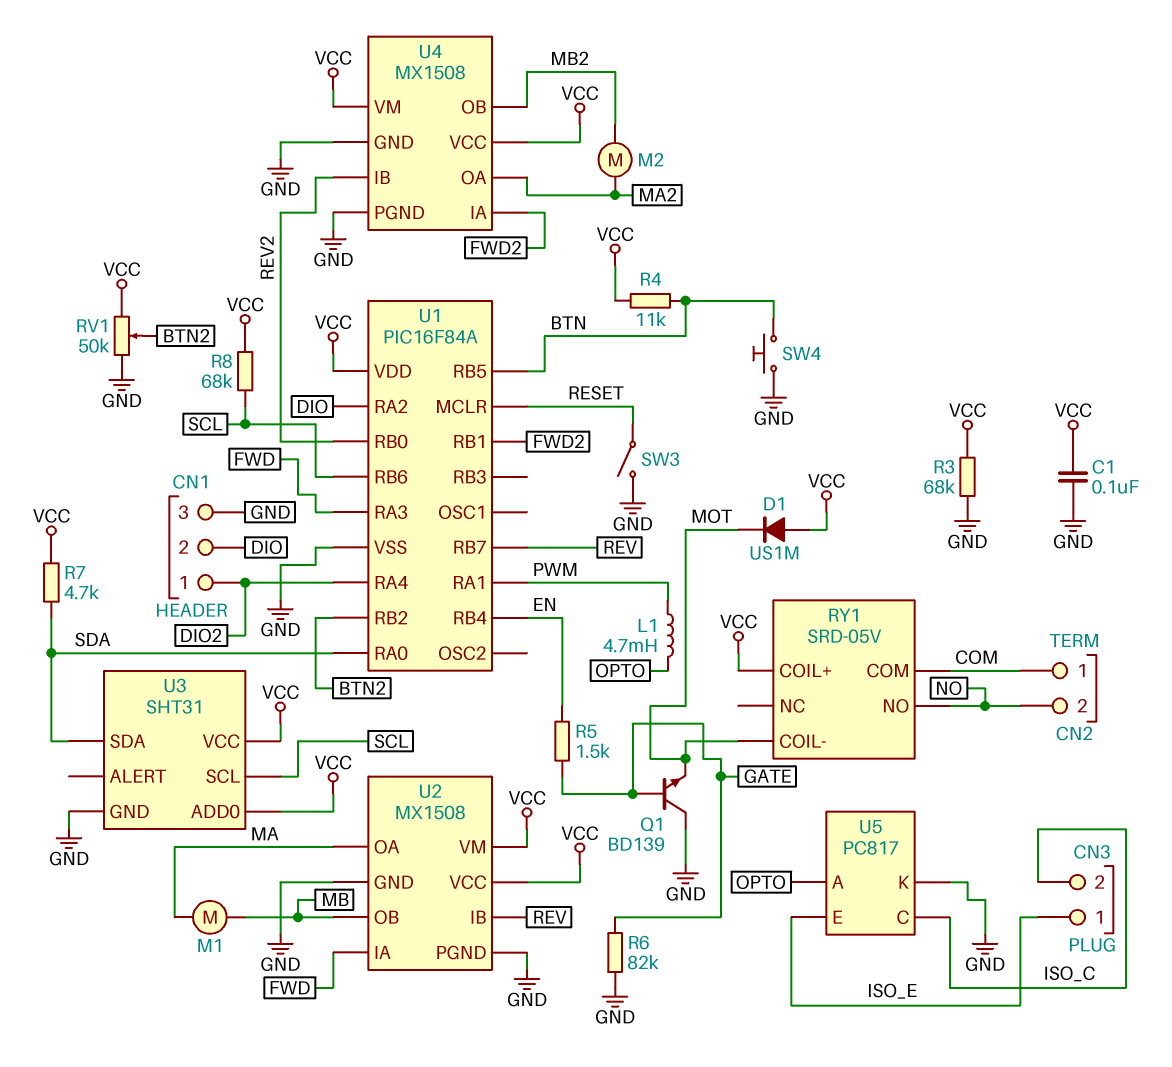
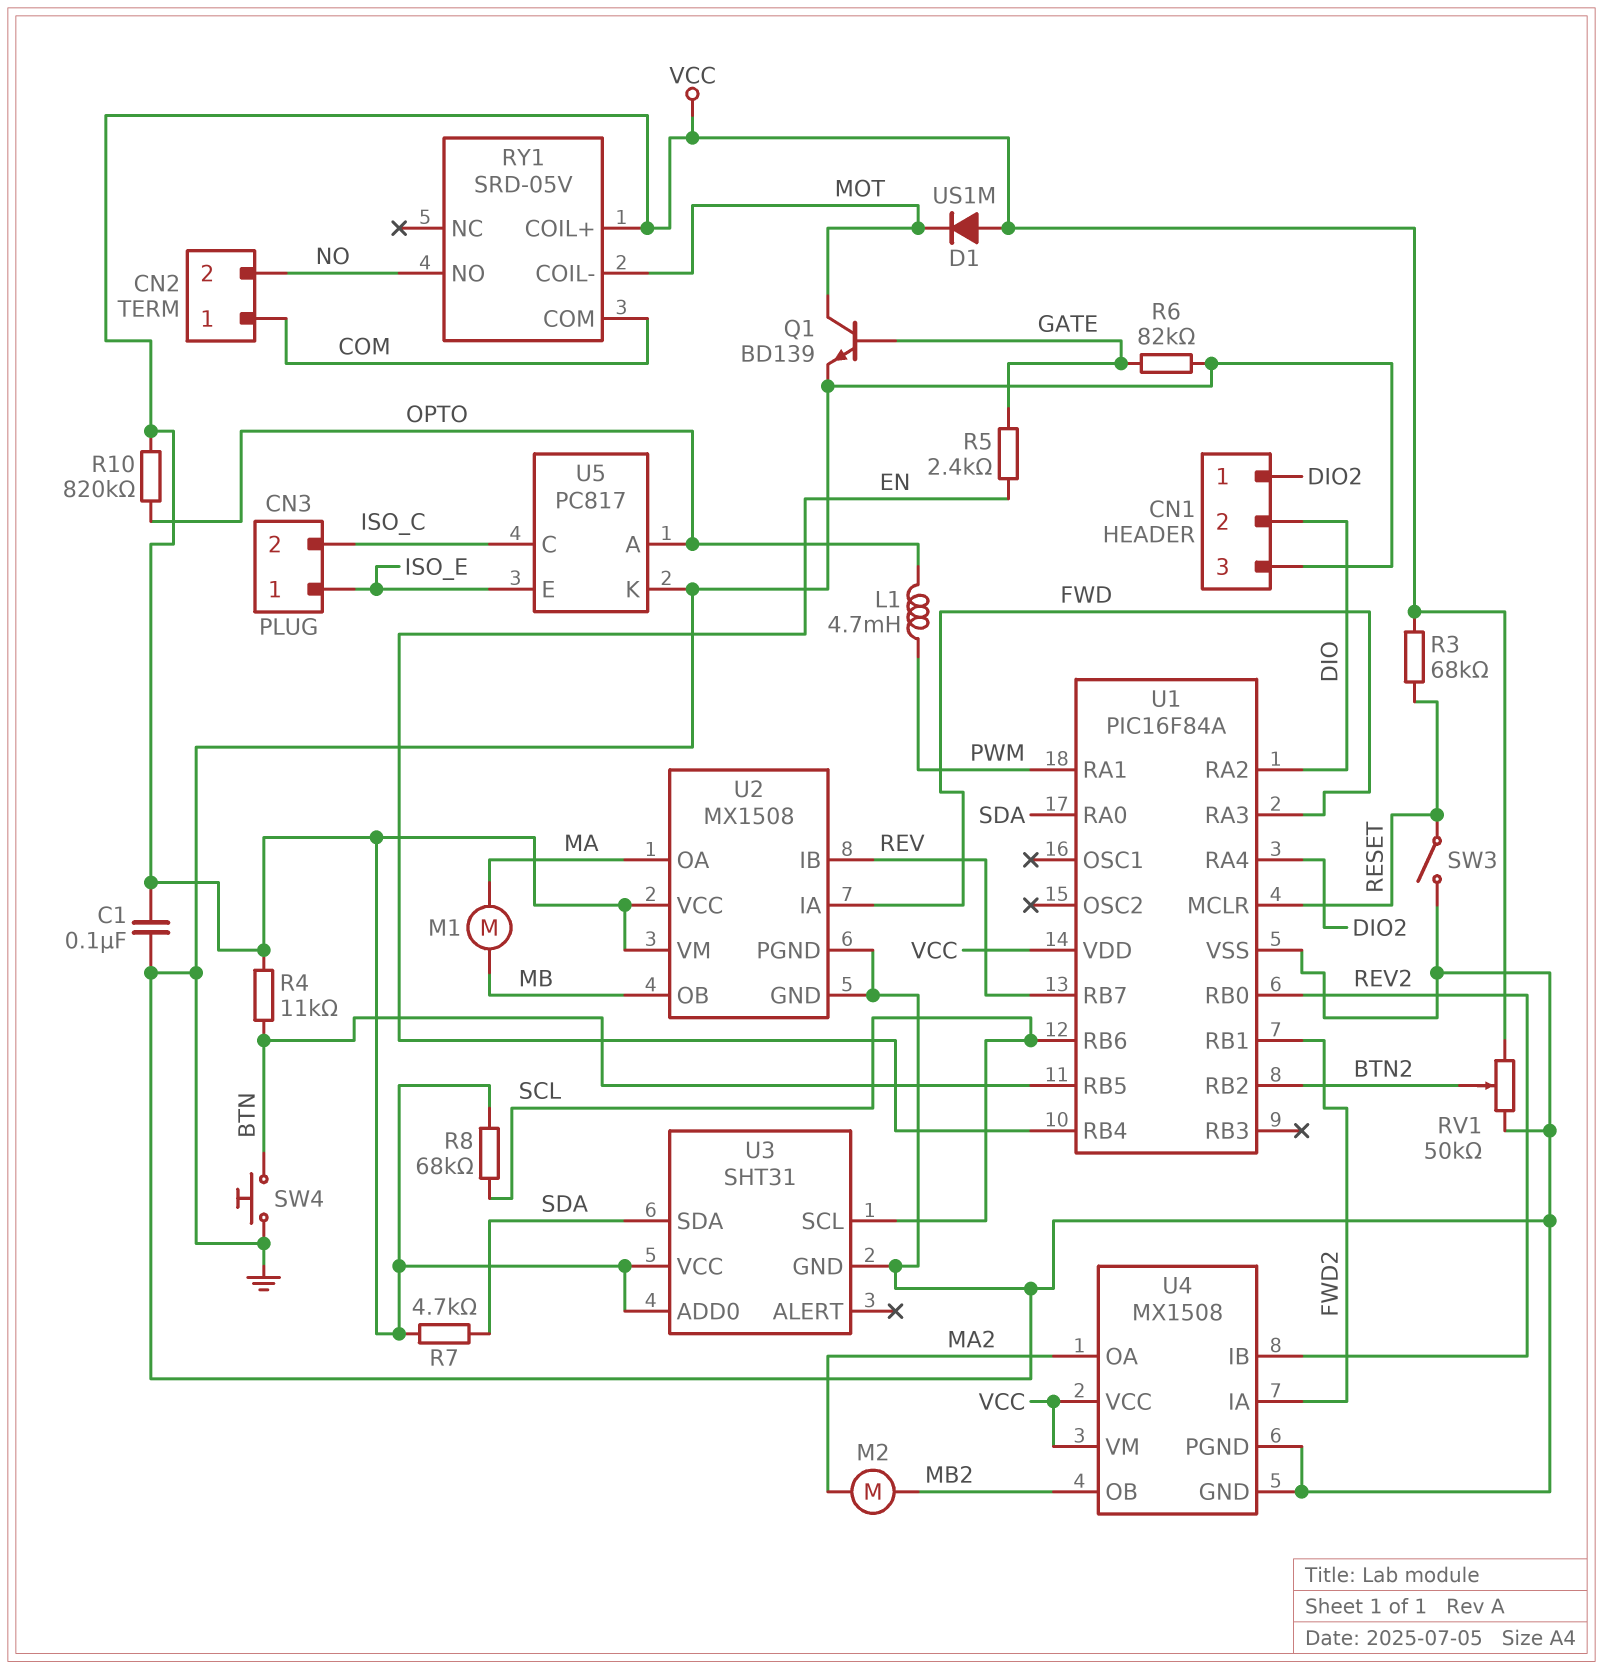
Q1: NPN BD139 (B GATE, C GND, E MOT) -> NPN BD139 (B GATE, C MOT, E GND)
R3: 68k (GND, VCC) -> 68k (RESET, VCC)
R5: 1.5k (EN, GATE) -> 2.4k (EN, GATE)
R10: none -> 820k (OPTO, VCC)

